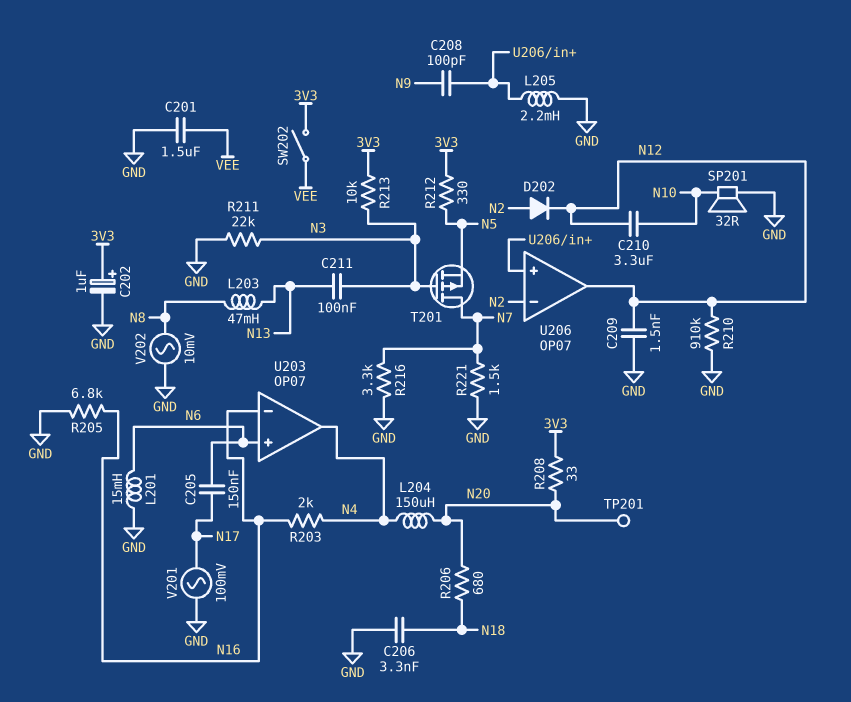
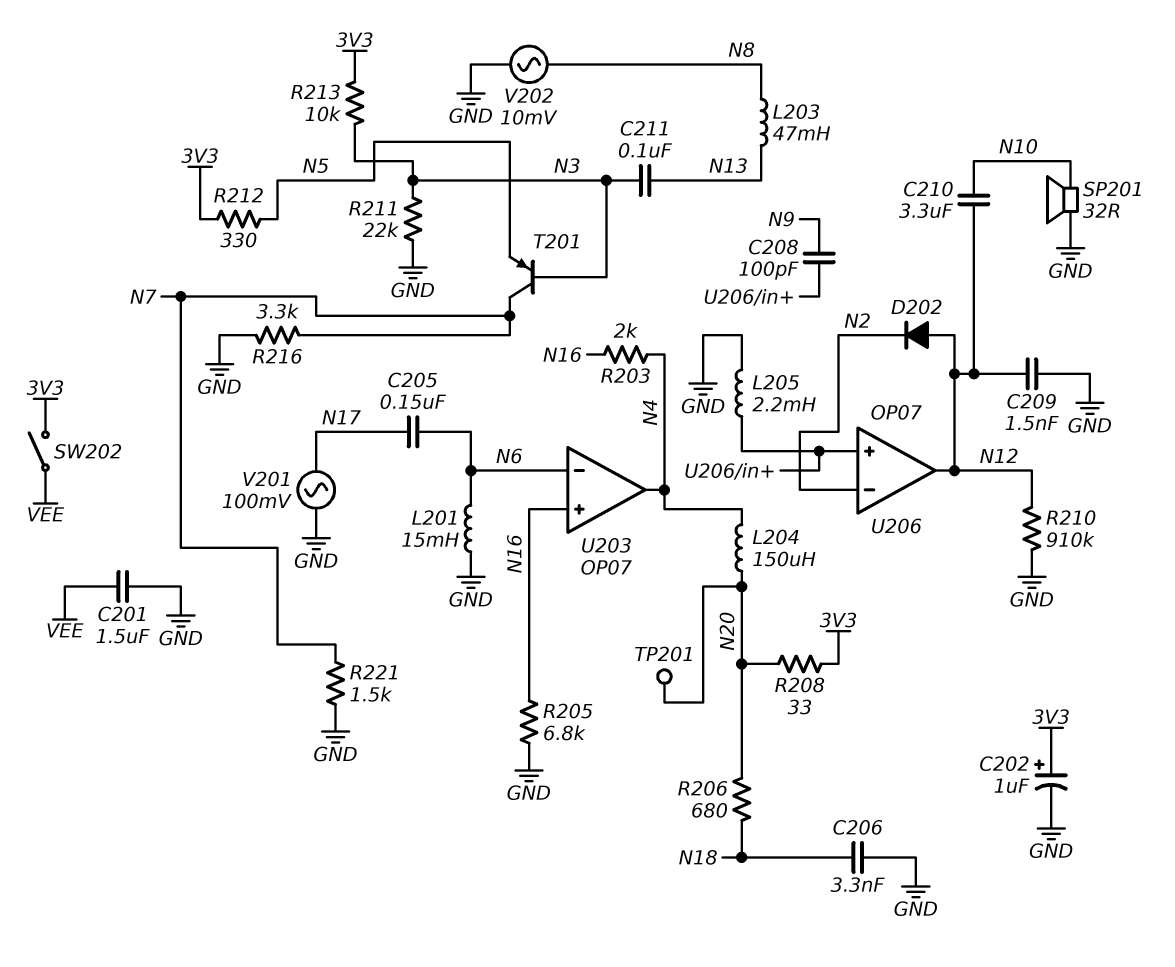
D202: diode (A N2, K N12) -> diode (A N12, K N2)
T201: PMOS (G N3, D N7, S N5) -> PNP (B N3, C N7, E N5)
U203 pin in+: N6 -> N16
U203 pin in-: N16 -> N6

